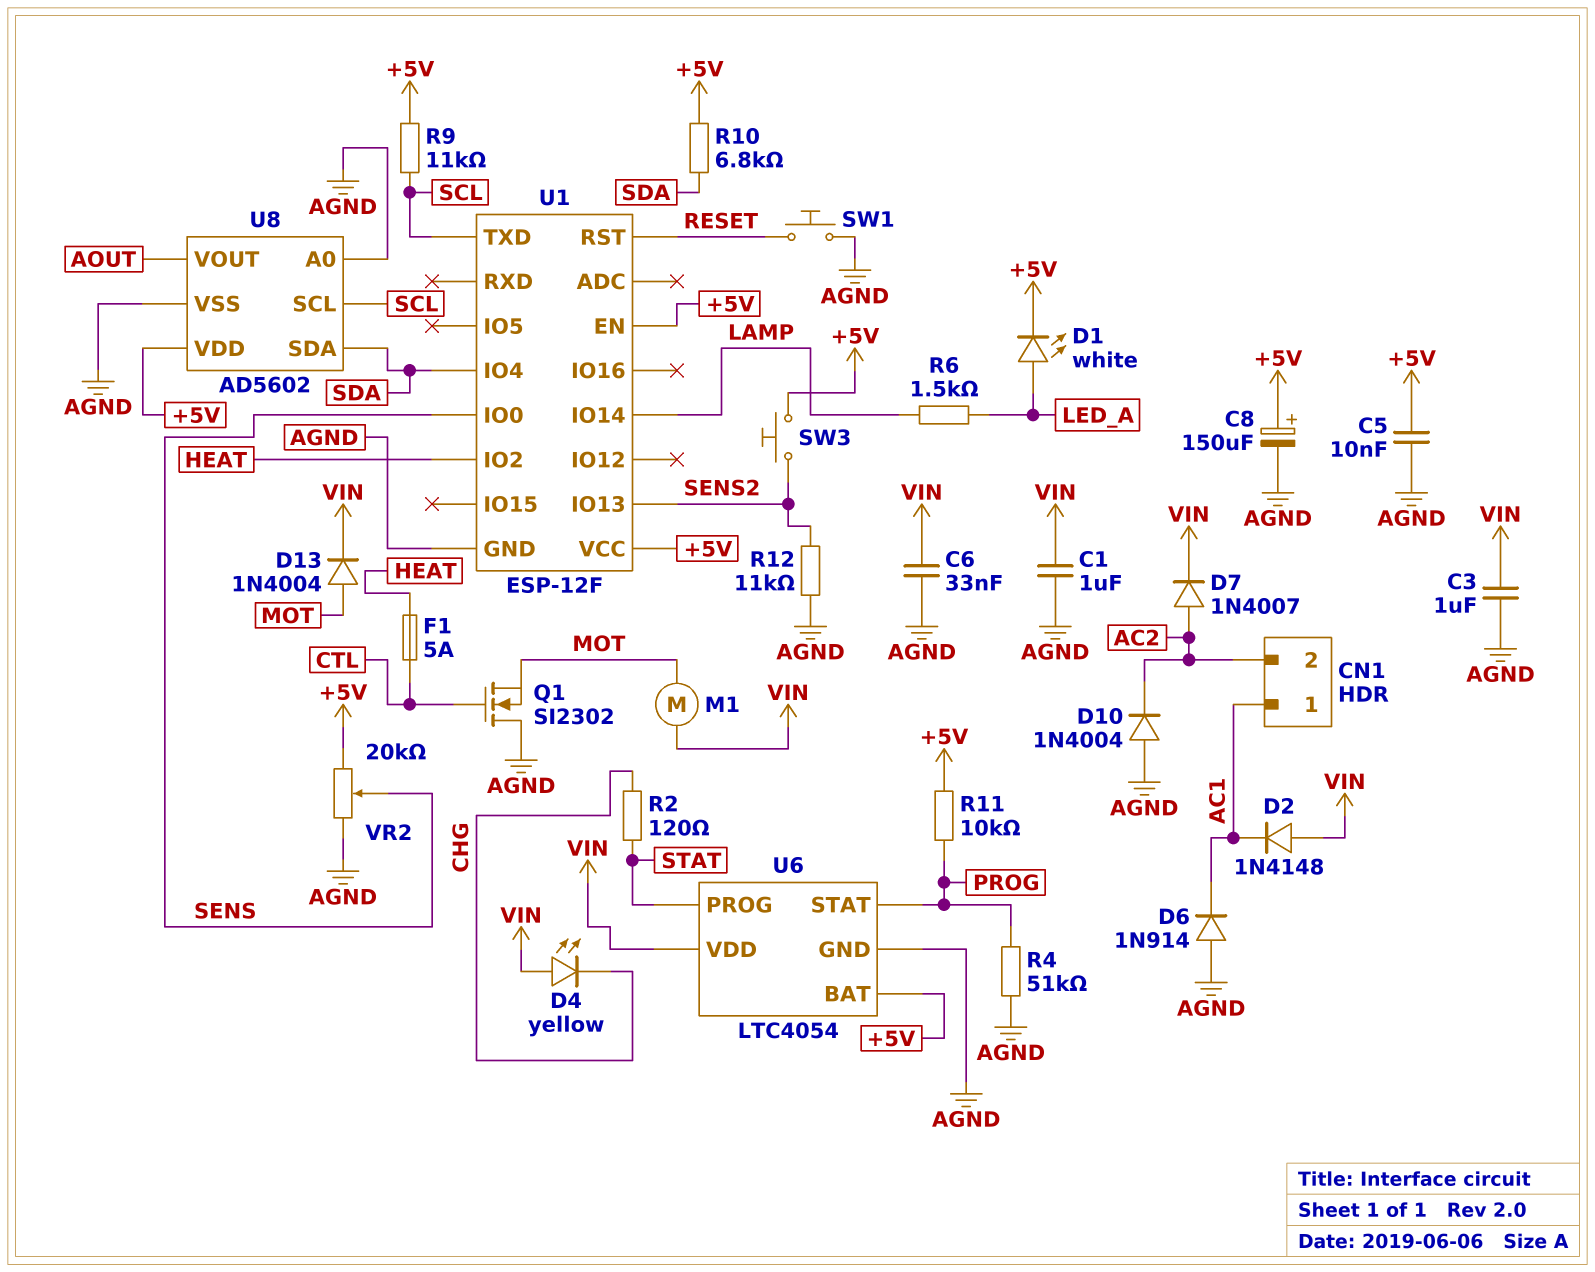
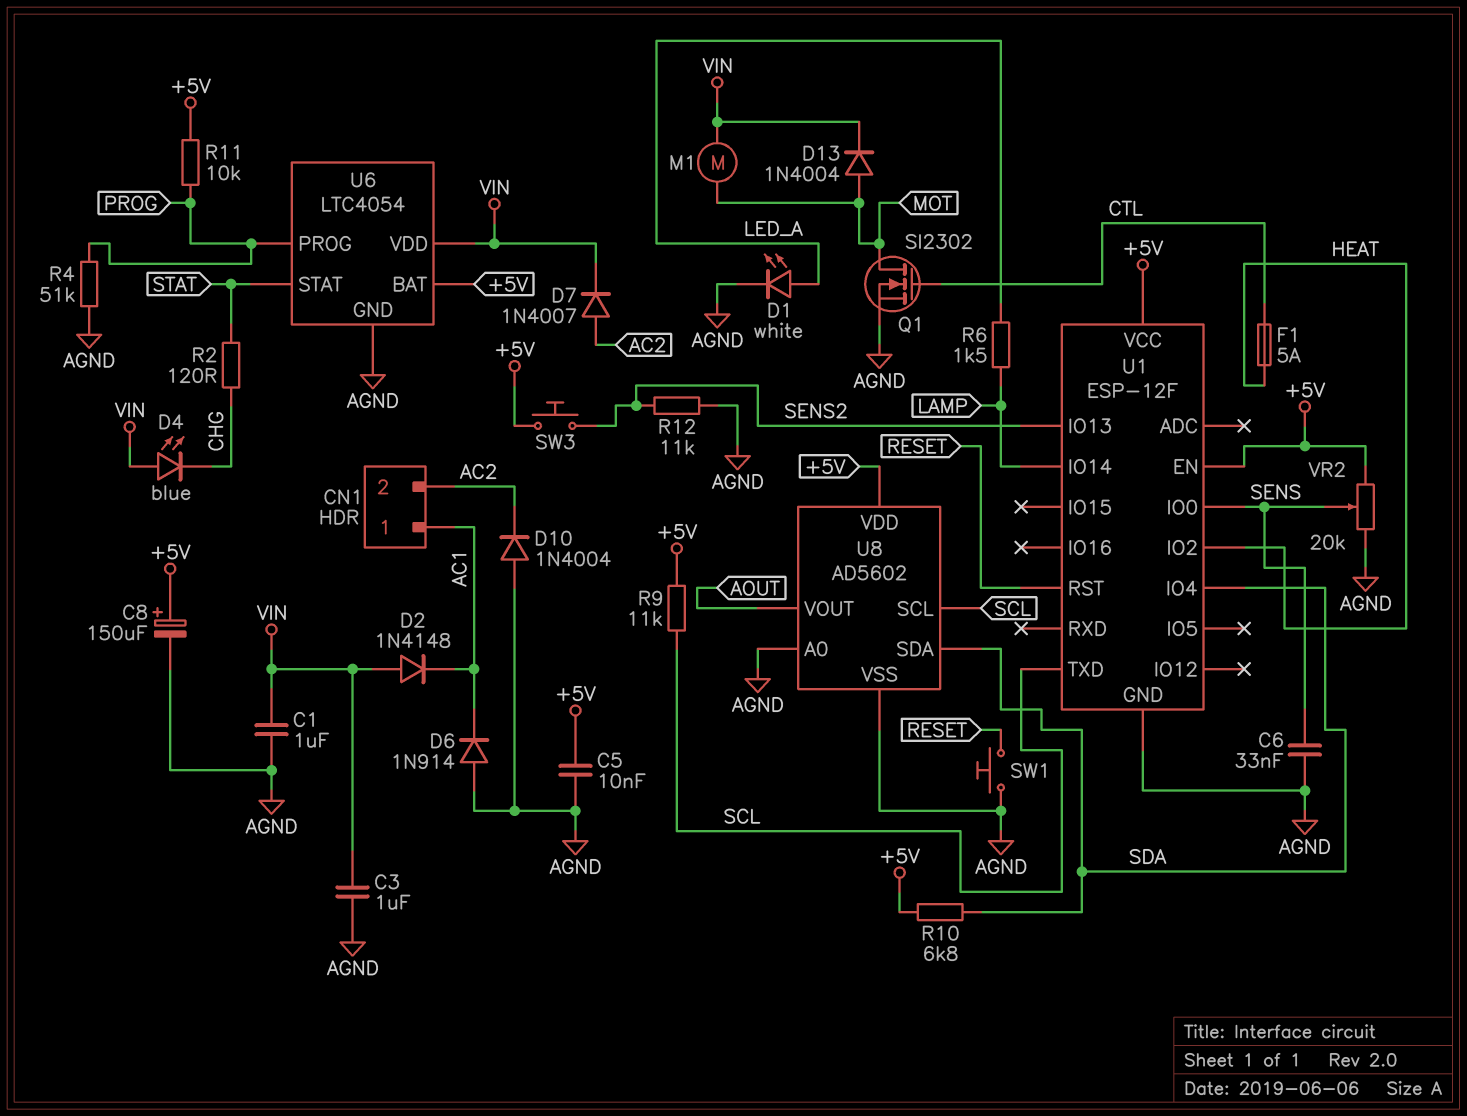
C6: 33nF (AGND, VIN) -> 33nF (AGND, SENS)
D1: LED white (A LED_A, K +5V) -> LED white (A LED_A, K AGND)
D4: LED yellow (A VIN, K CHG) -> LED blue (A VIN, K CHG)
Q1: NMOS SI2302 (G CTL, D AGND, S MOT) -> NMOS SI2302 (G CTL, D MOT, S AGND)
U6 pin PROG: STAT -> PROG
U6 pin STAT: PROG -> STAT

